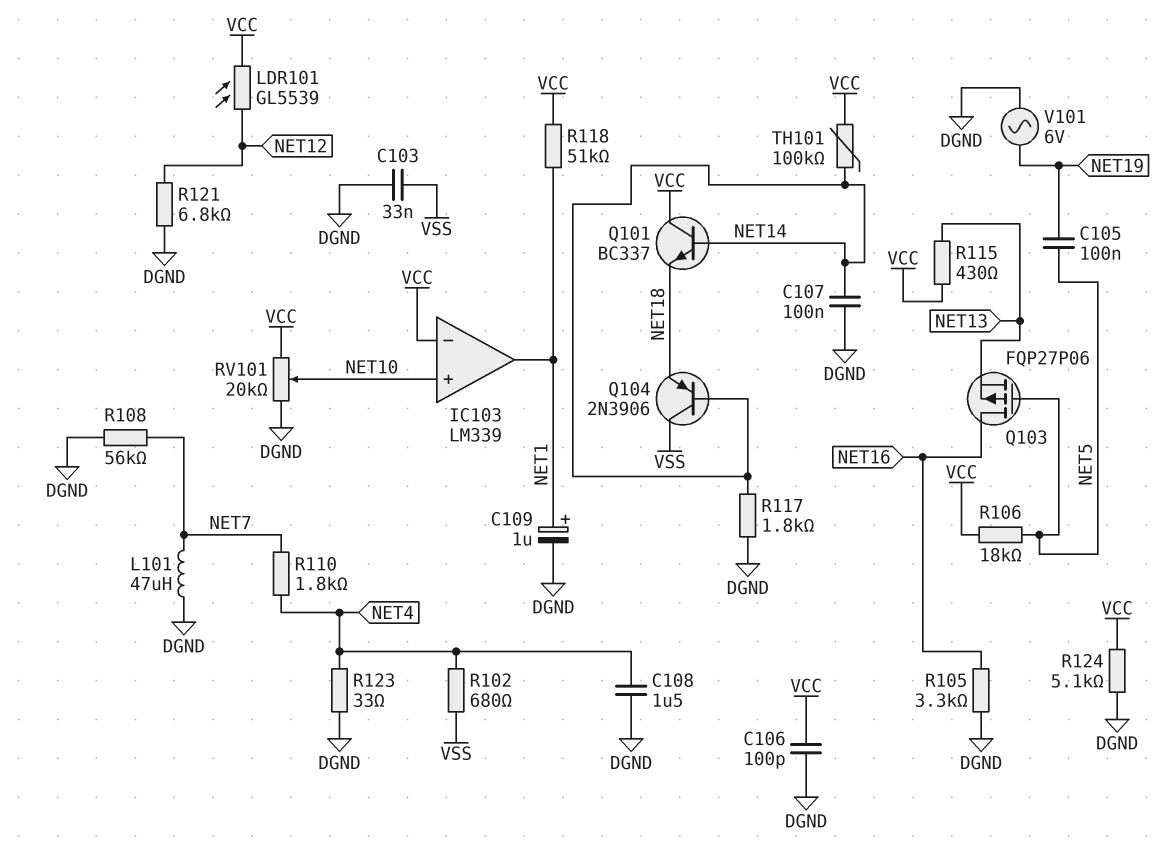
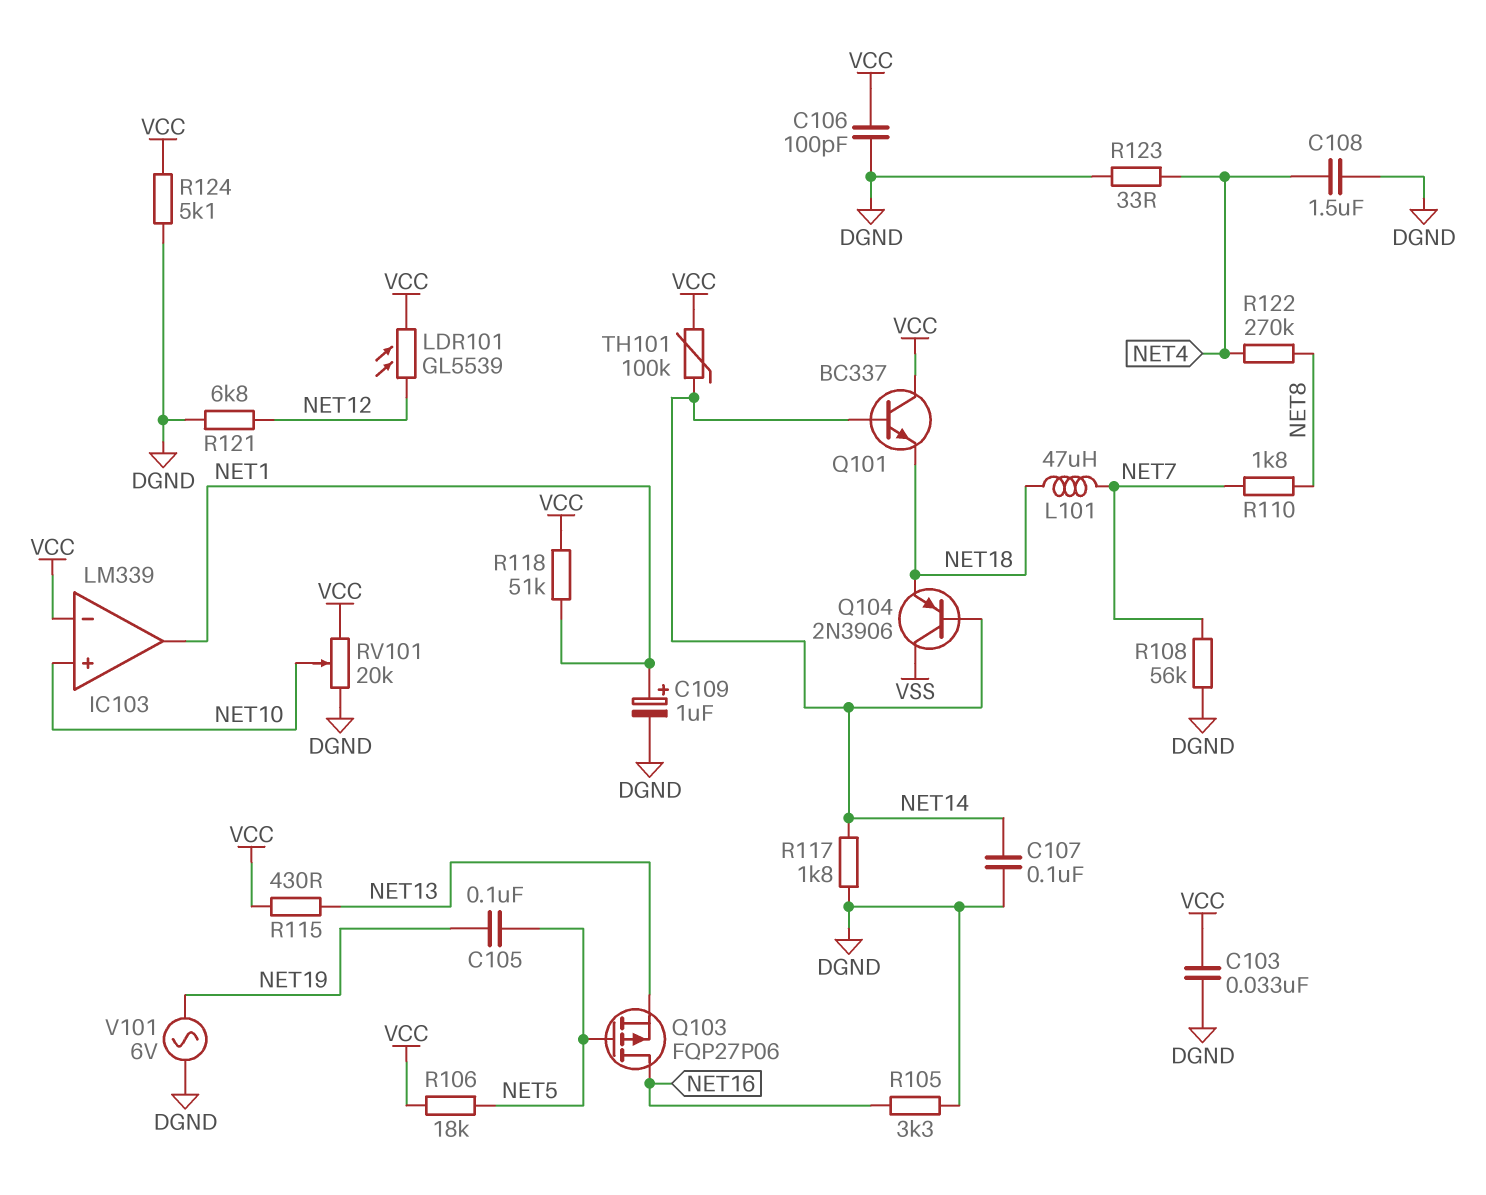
C103: 33nF (DGND, VSS) -> 33nF (DGND, VCC)
L101: 47uH (DGND, NET7) -> 47uH (NET7, NET18)
R102: 680 (NET4, VSS) -> none
R110: 1.8k (NET4, NET7) -> 1.8k (NET7, NET8)
R122: none -> 270k (NET4, NET8)

